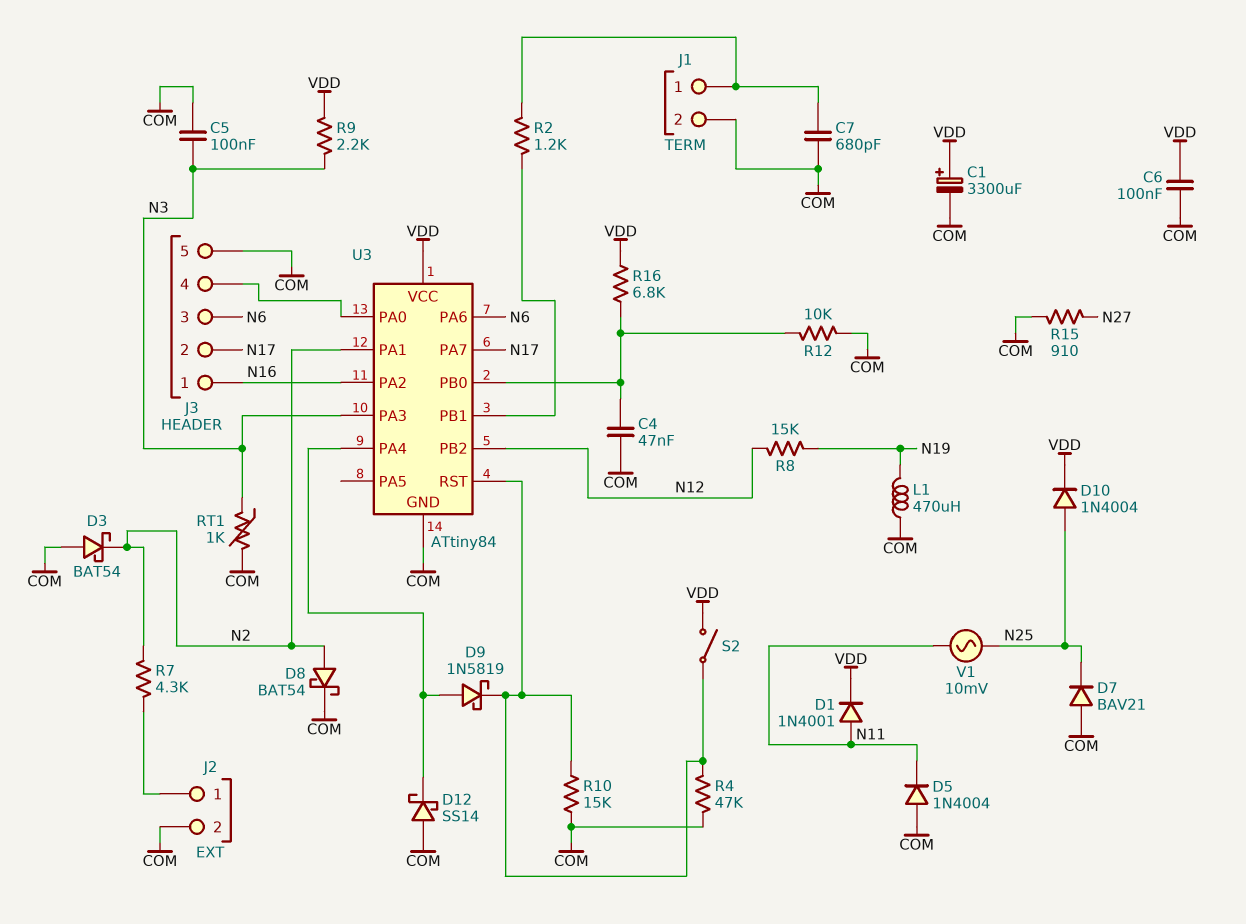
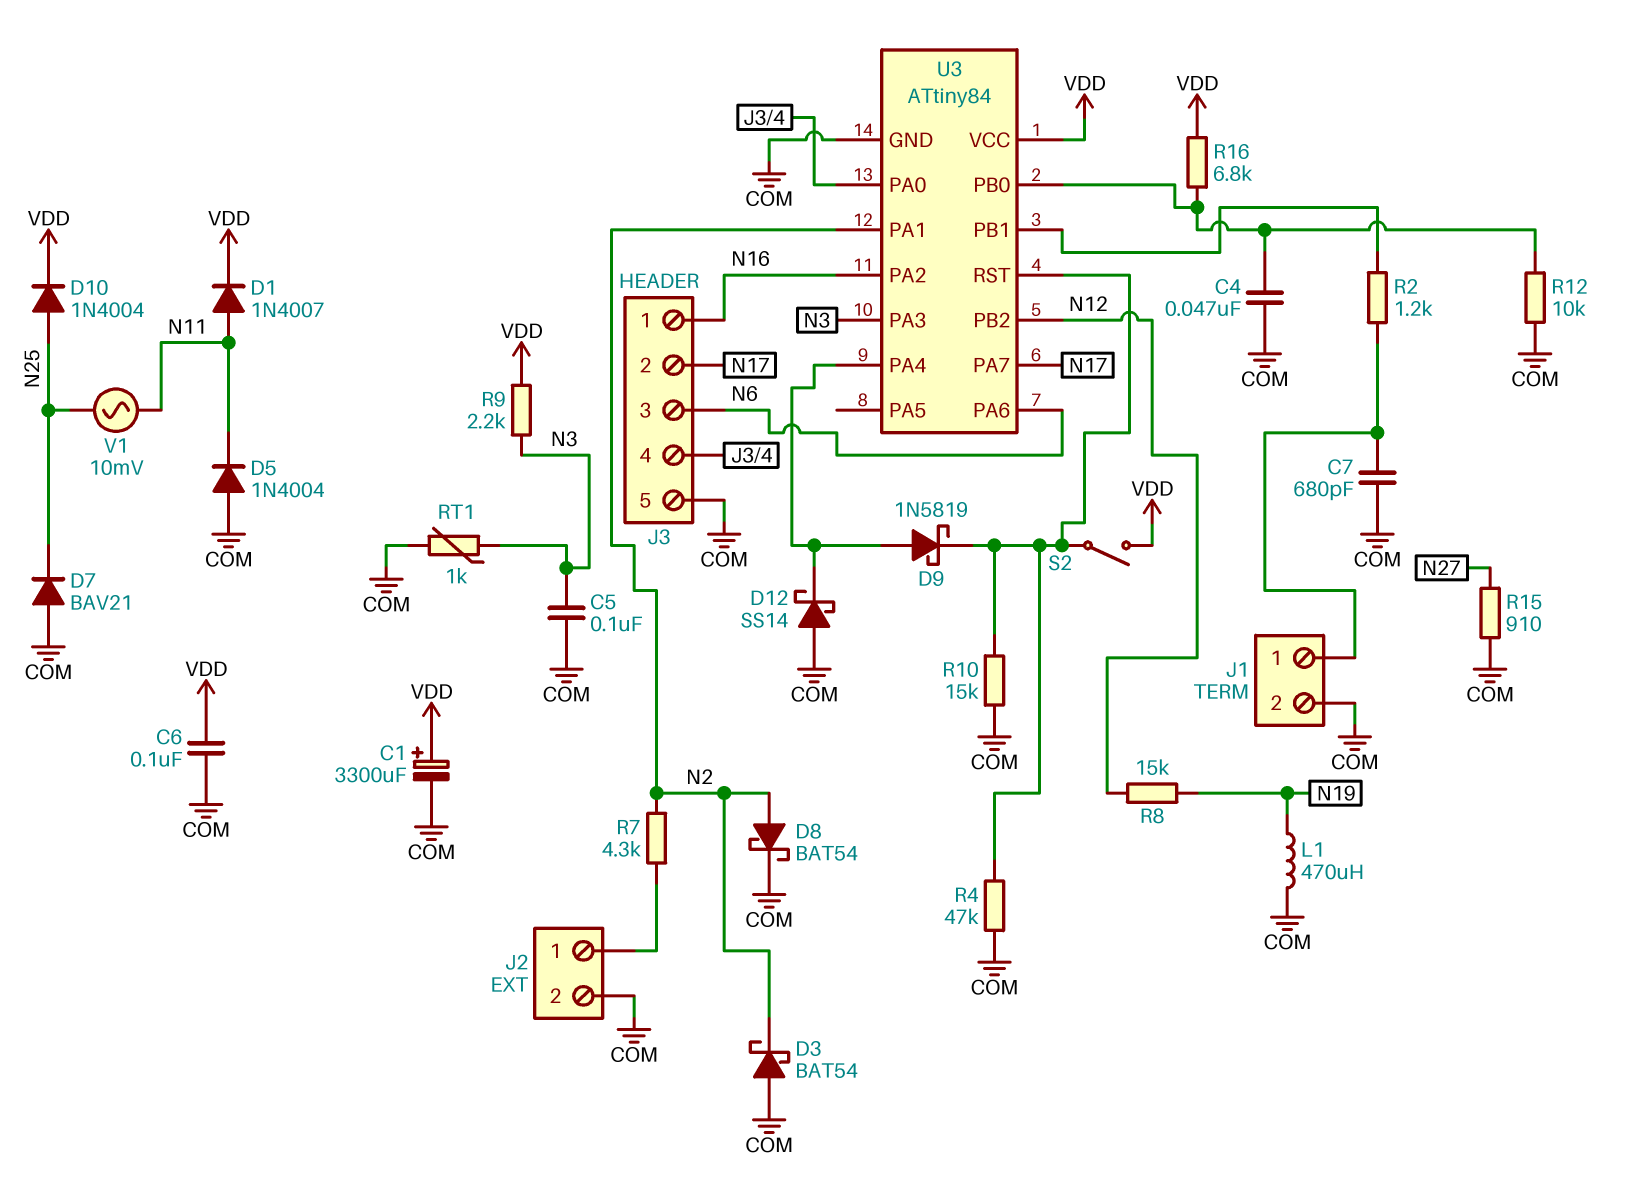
D1: diode 1N4001 (A N11, K VDD) -> diode 1N4007 (A N11, K VDD)

